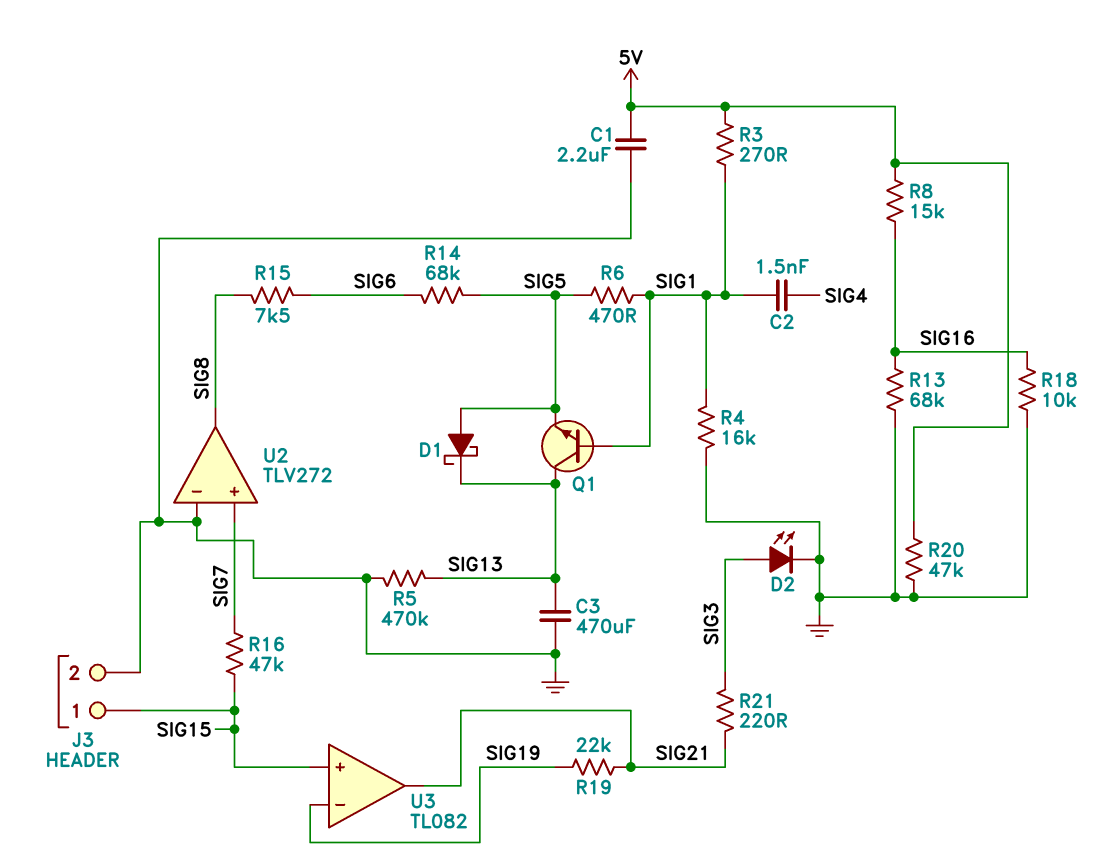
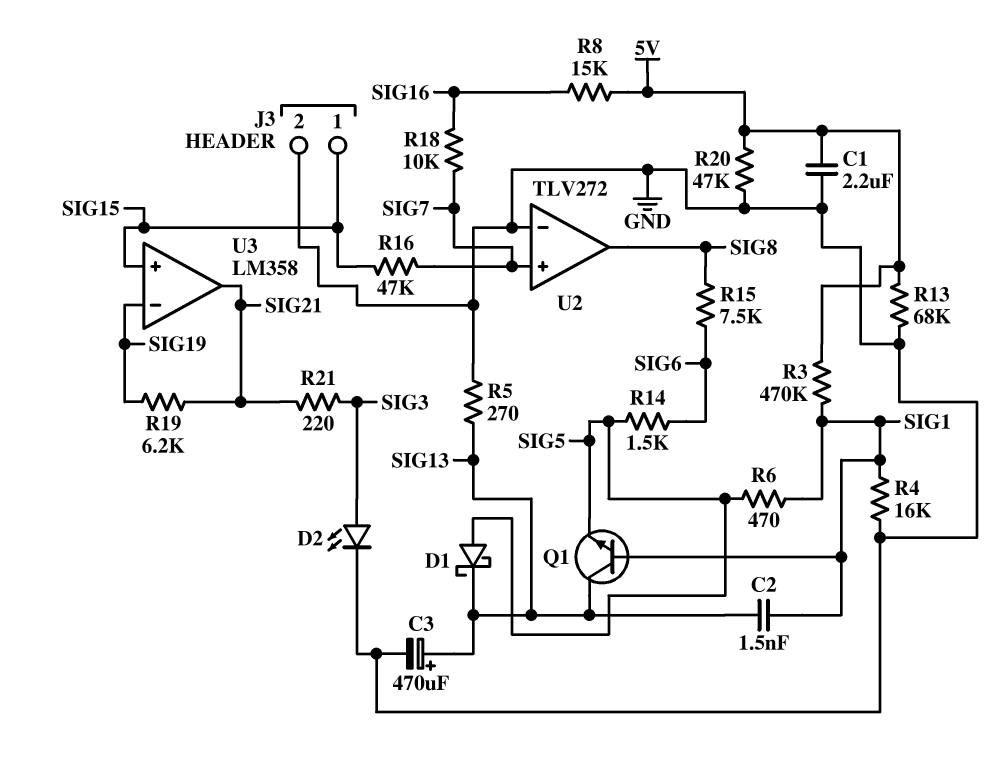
C2: 1.5nF (SIG1, SIG4) -> 1.5nF (SIG1, SIG13)
C3: 470uF (GND, SIG13) -> 470uF (plus SIG13, minus GND)
R3: 270 (5V, SIG1) -> 470k (5V, SIG1)
R5: 470k (GND, SIG13) -> 270 (GND, SIG13)
R13: 68k (GND, SIG16) -> 68k (5V, GND)
R14: 68k (SIG5, SIG6) -> 1.5k (SIG5, SIG6)
R18: 10k (GND, SIG16) -> 10k (SIG7, SIG16)
R19: 22k (SIG19, SIG21) -> 6.2k (SIG19, SIG21)
U3: TL082 -> LM358

